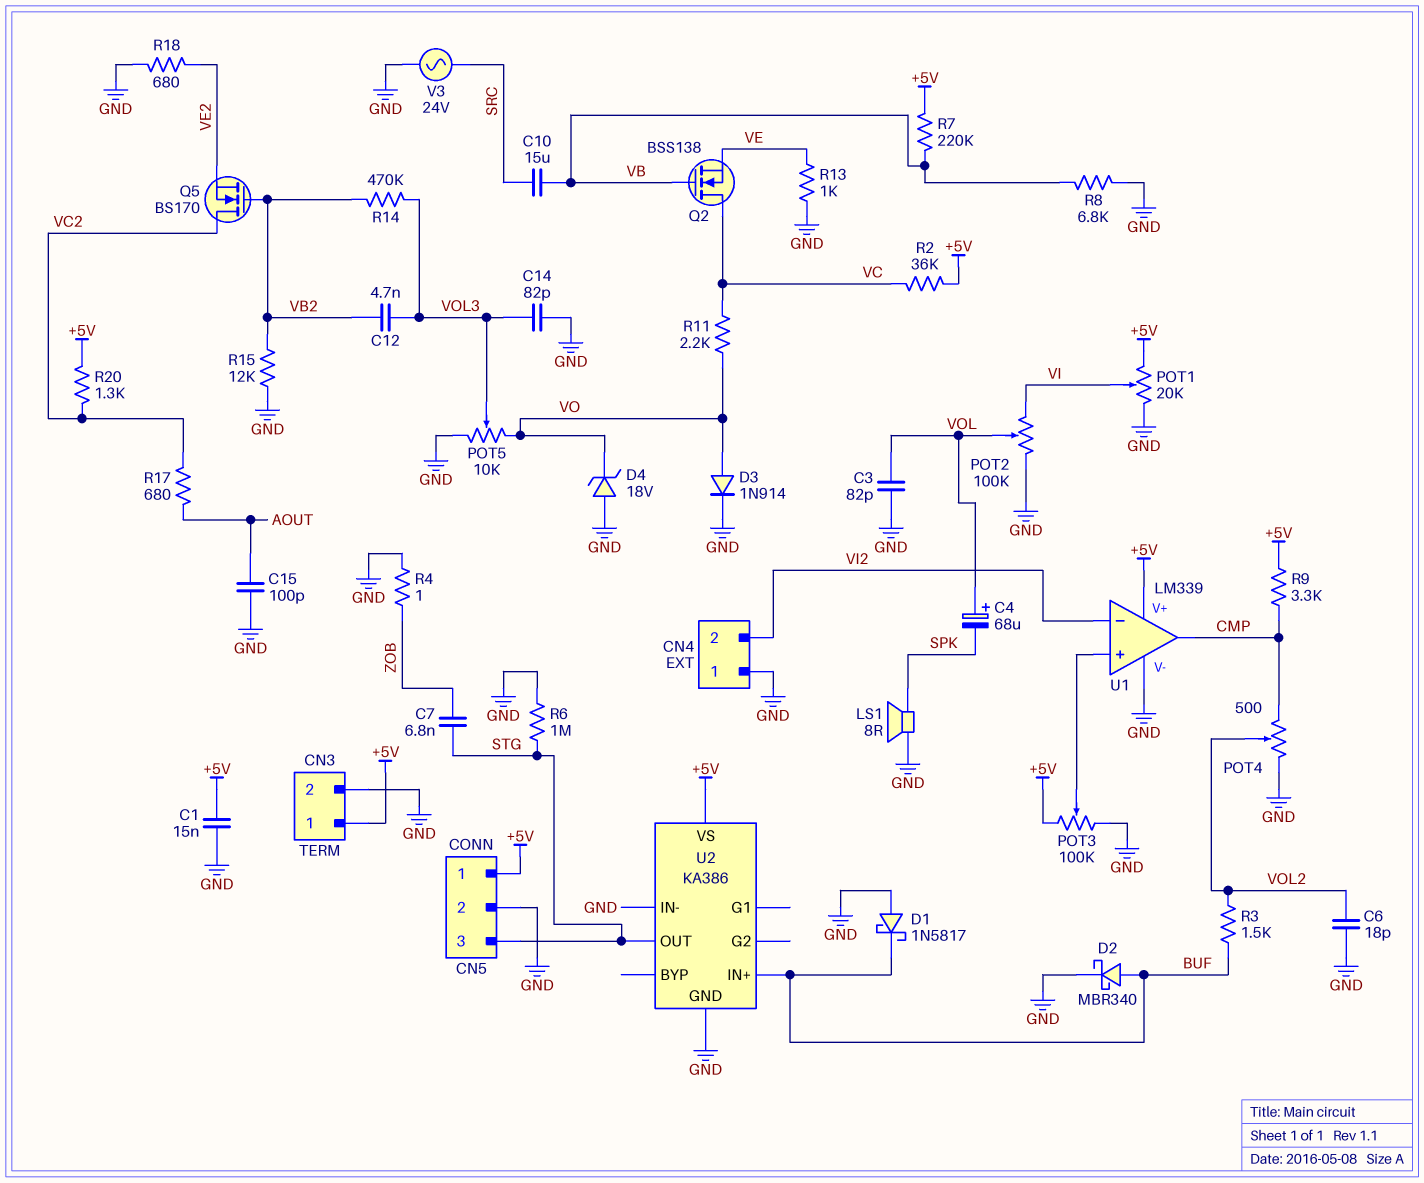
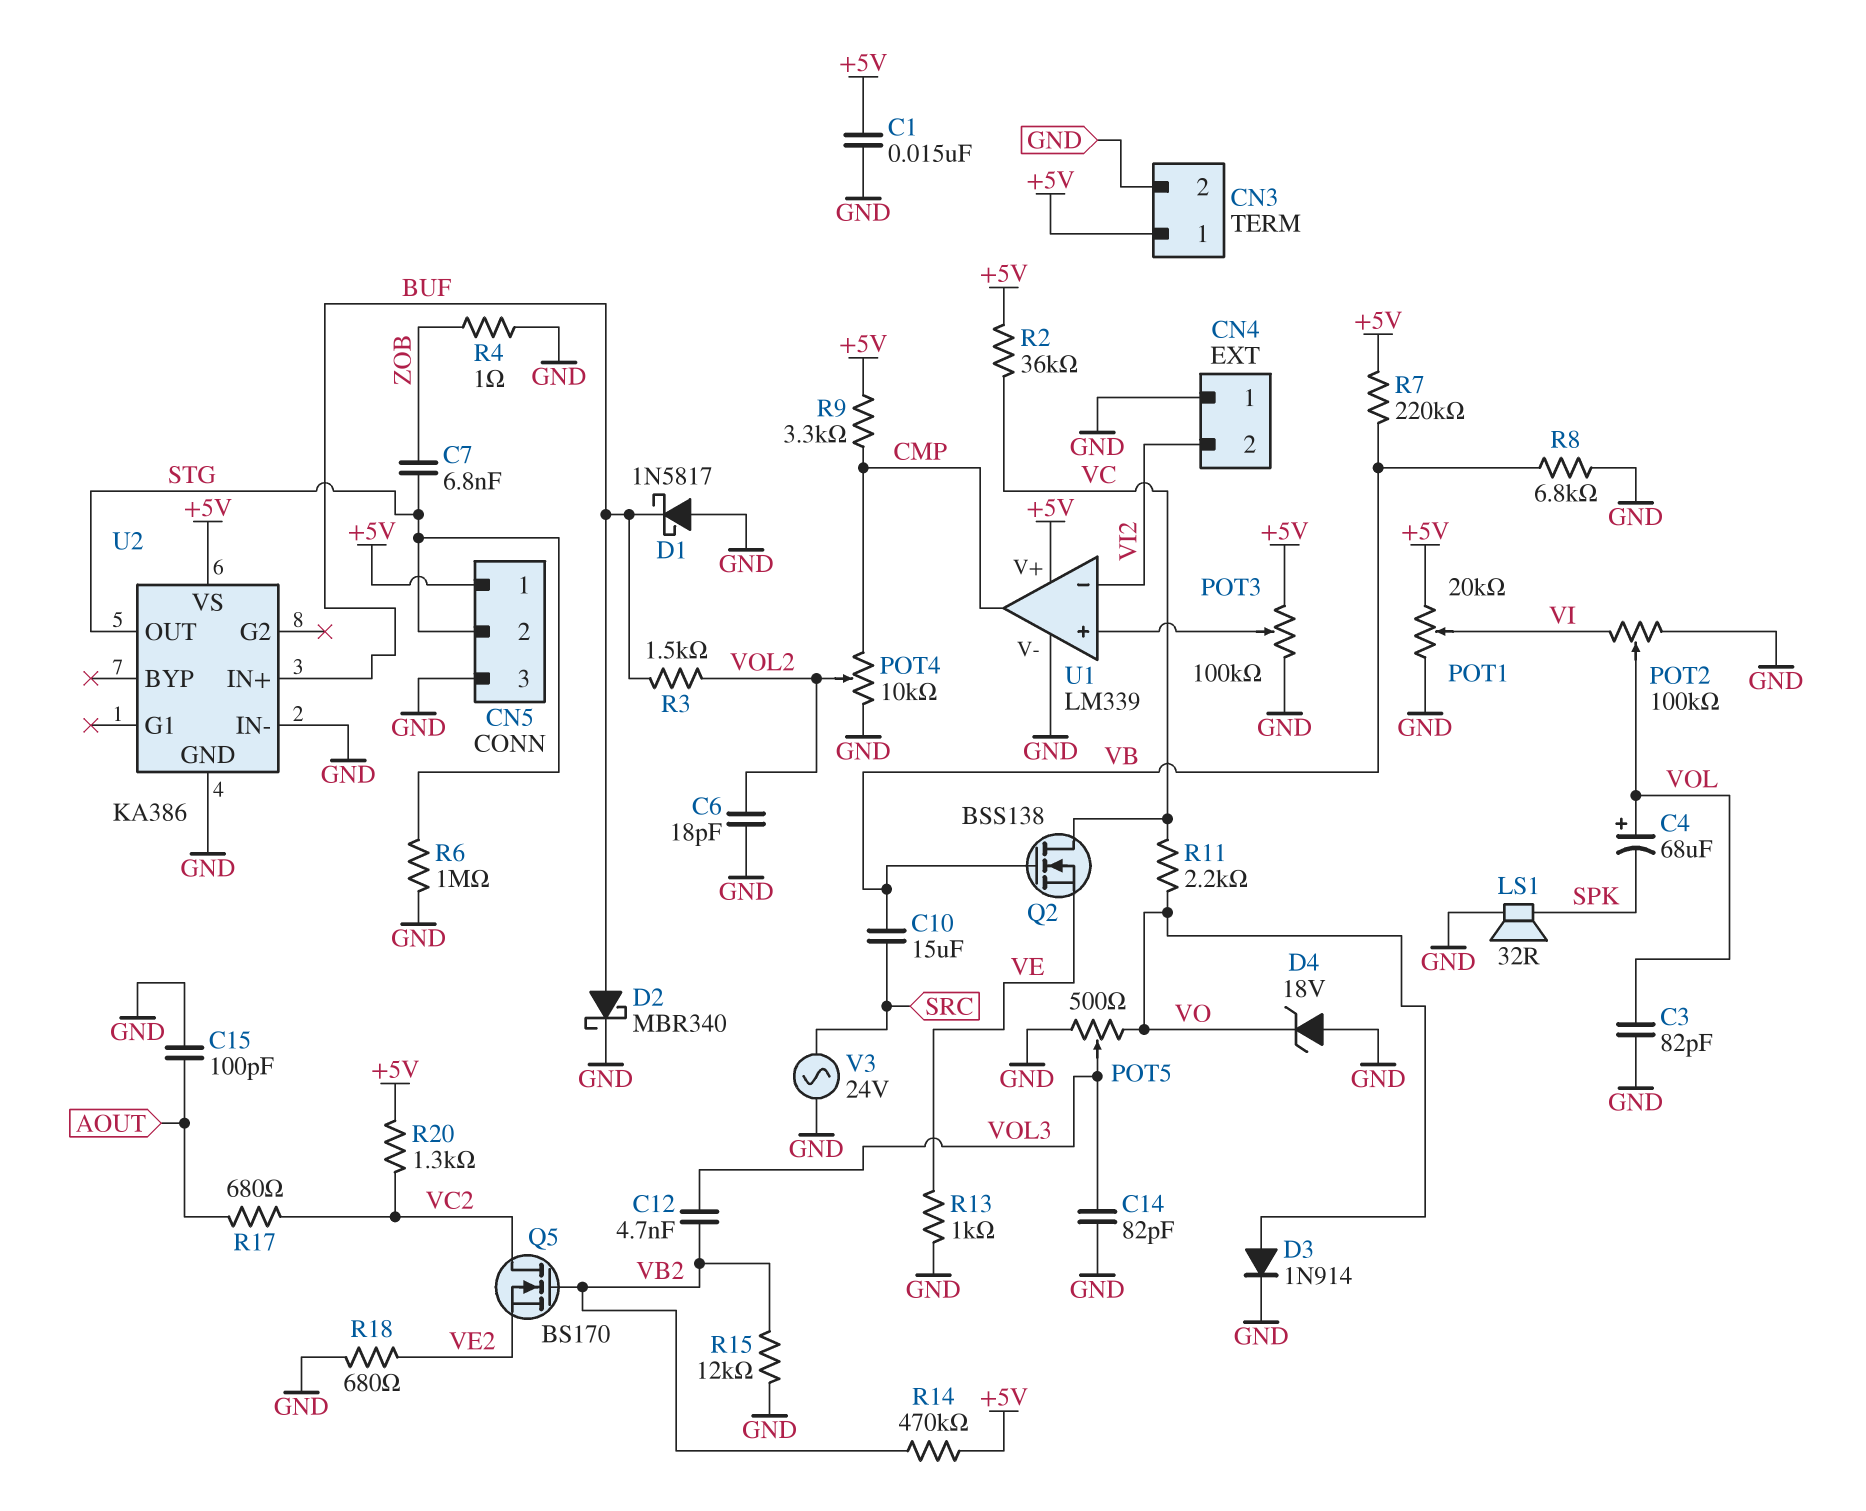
CN5 pin 2: GND -> STG
CN5 pin 3: STG -> GND
LS1: speaker 8R (GND, SPK) -> speaker 32R (GND, SPK)
POT4: 500 (CMP, GND, wiper VOL2) -> 10k (CMP, GND, wiper VOL2)
POT5: 10k (GND, VO, wiper VOL3) -> 500 (GND, VO, wiper VOL3)
R14: 470k (VB2, VOL3) -> 470k (+5V, VB2)

